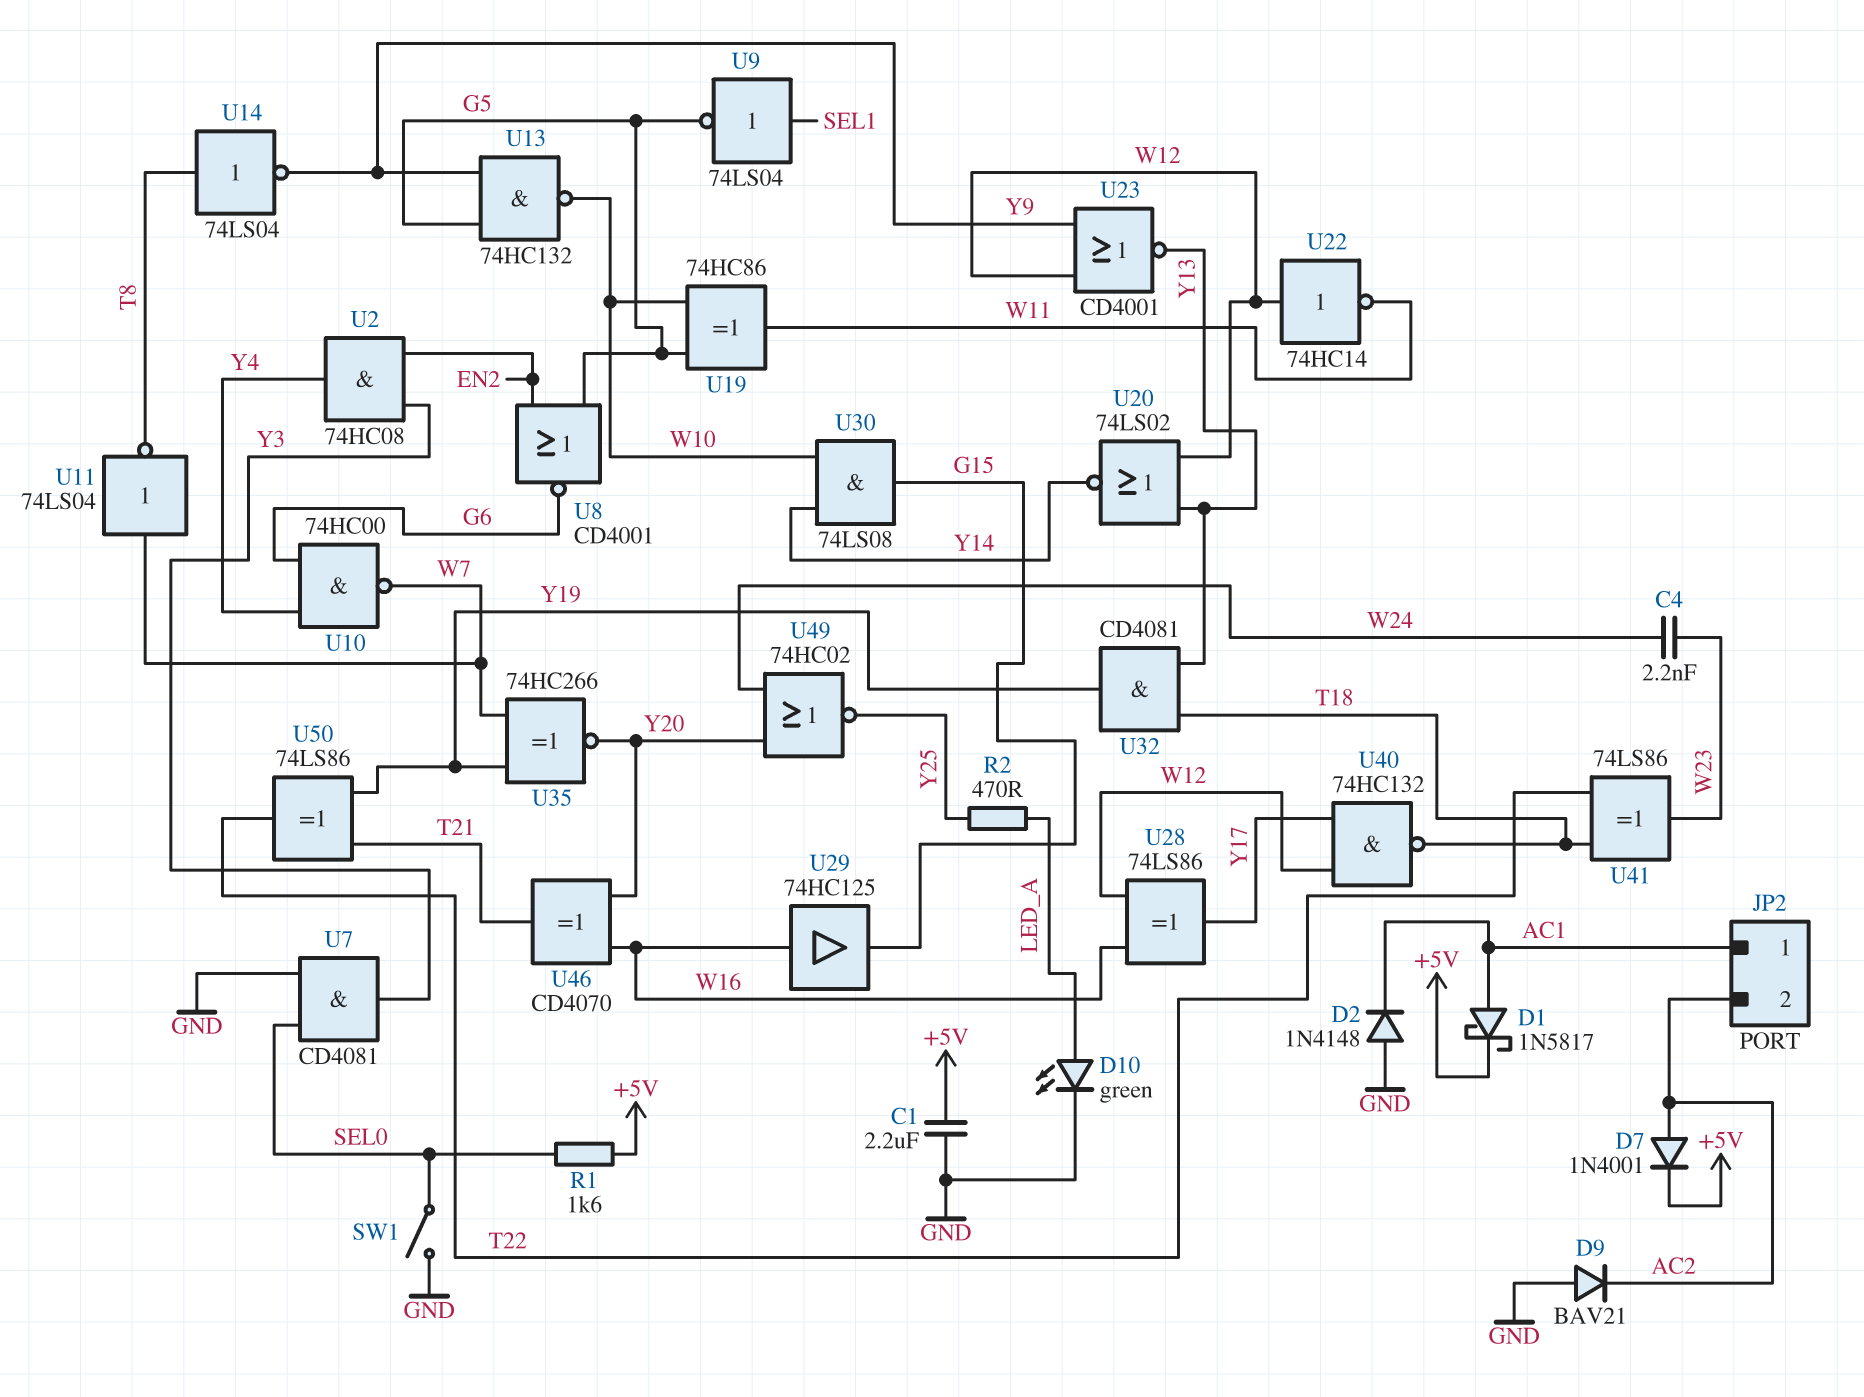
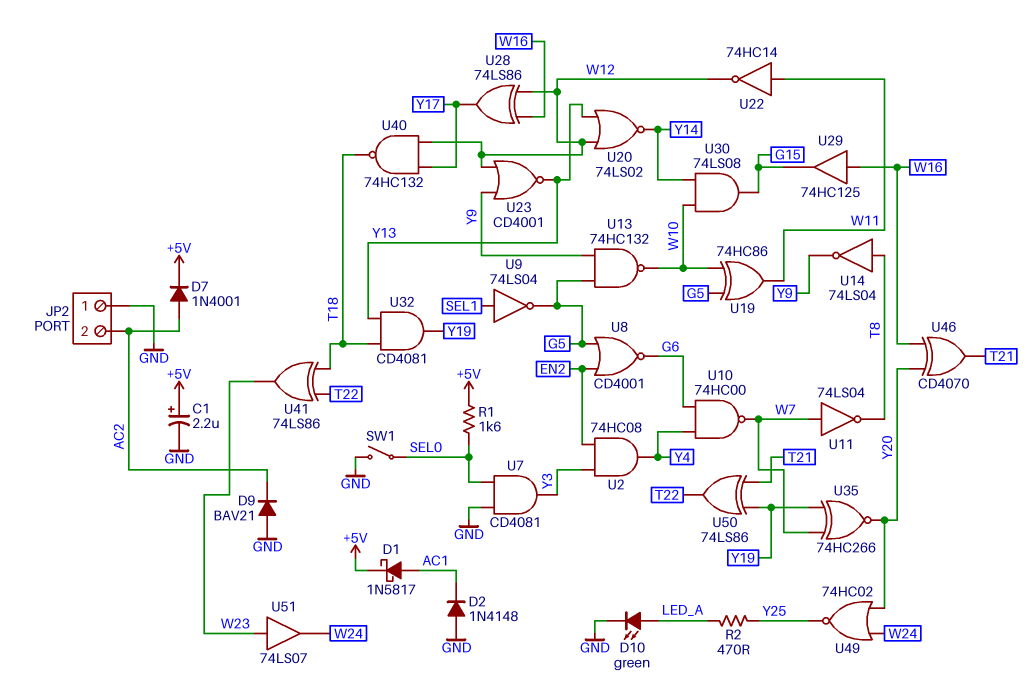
C1: 2.2uF (+5V, GND) -> 2.2uF (plus +5V, minus GND)
C4: 2.2nF (W23, W24) -> none
JP2 pin 1: AC1 -> GND
U22: NOT 74HC14 (in W12, out W11) -> NOT 74HC14 (in W11, out W12)
U51: none -> buffer 74LS07 (in W23, out W24)

